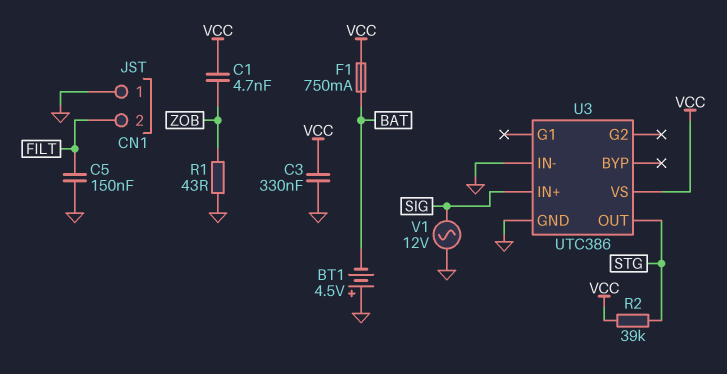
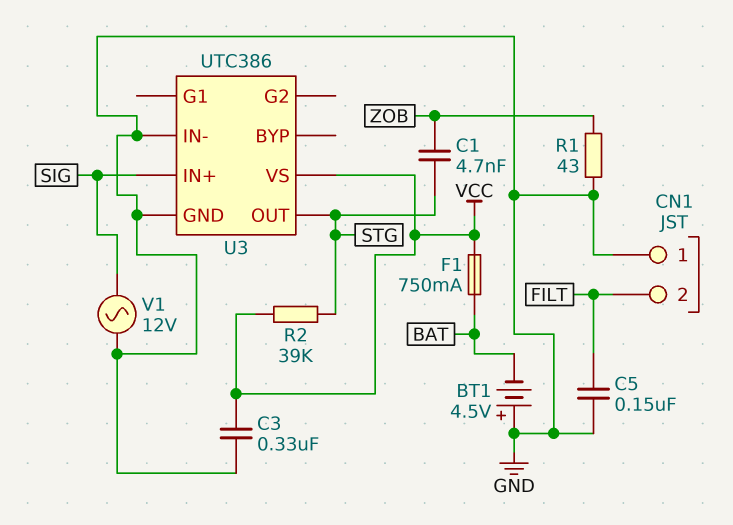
C1: 4.7nF (VCC, ZOB) -> 4.7nF (STG, ZOB)

